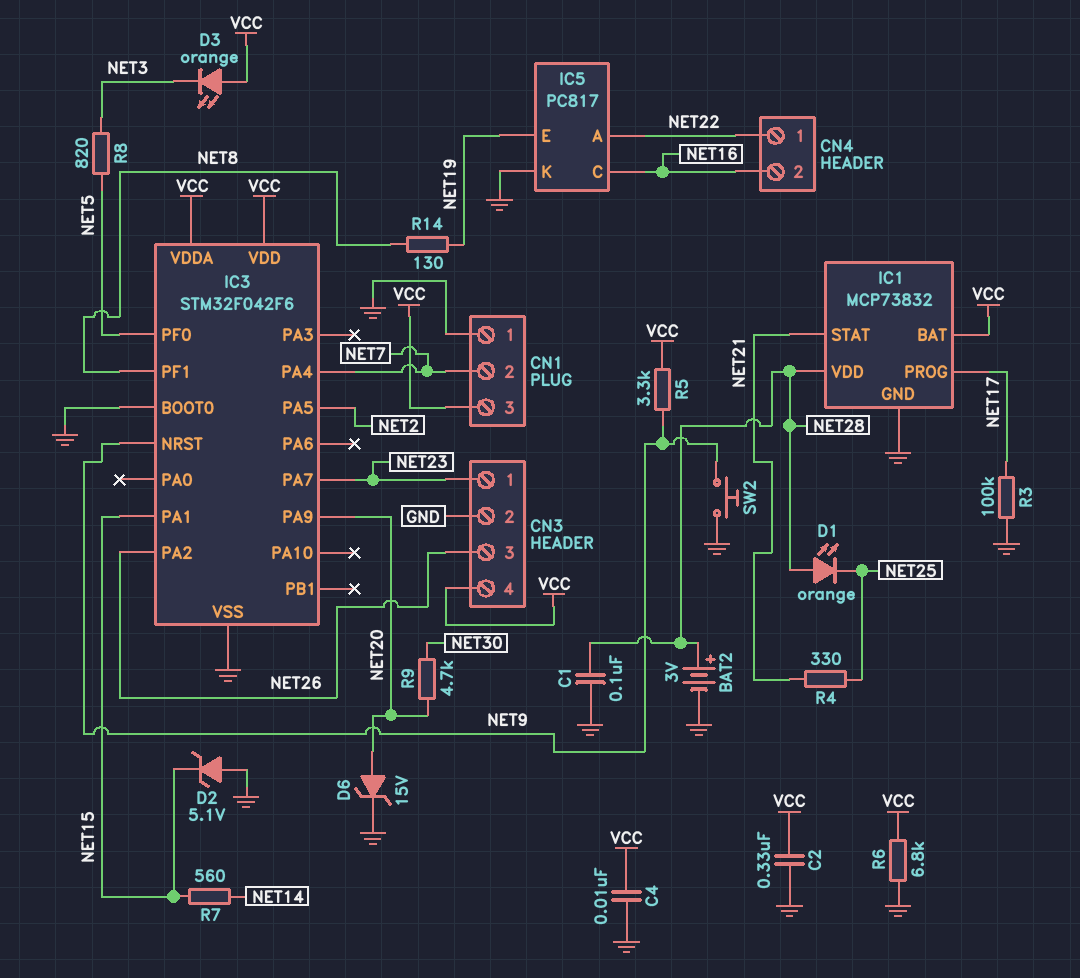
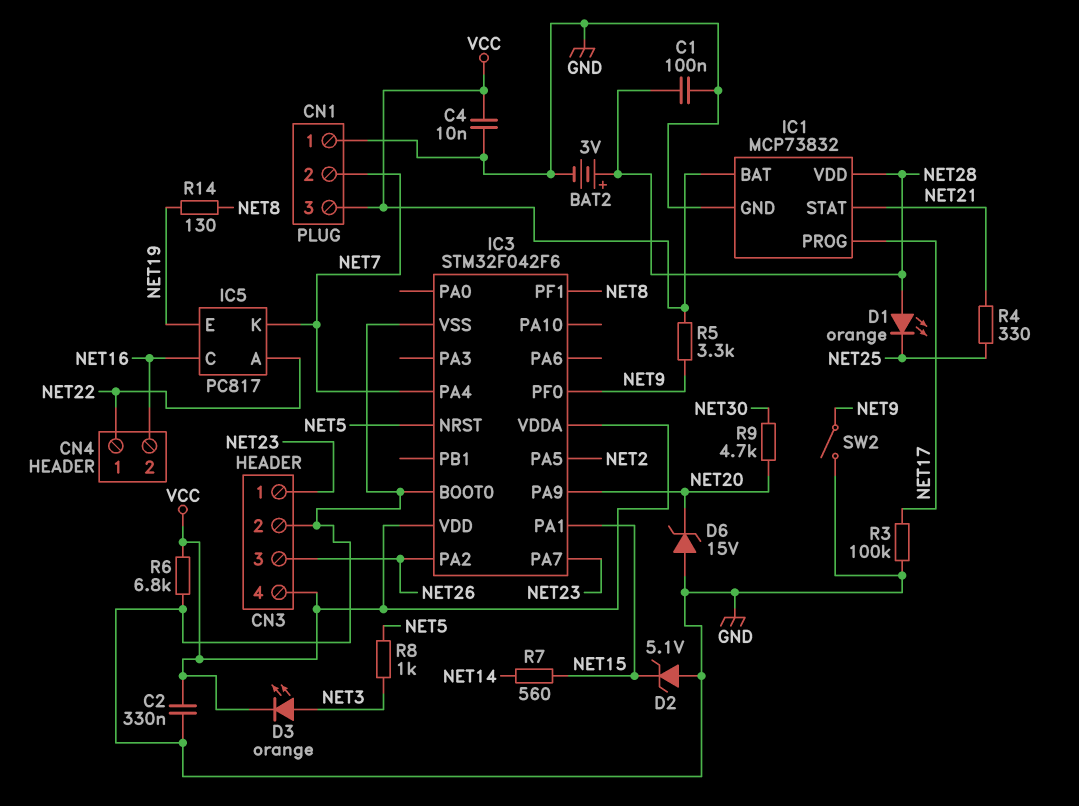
D3: LED orange (A VCC, K NET3) -> LED orange (A NET3, K VCC)
D6: zener 15V (A NET20, K GND) -> zener 15V (A GND, K NET20)
IC3 pin NRST: NET9 -> NET5
IC3 pin PF0: NET5 -> NET9
IC5 pin K: GND -> NET7
R8: 820 (NET3, NET5) -> 1k (NET3, NET5)
SW2: button (GND, NET9) -> switch (GND, NET9)

